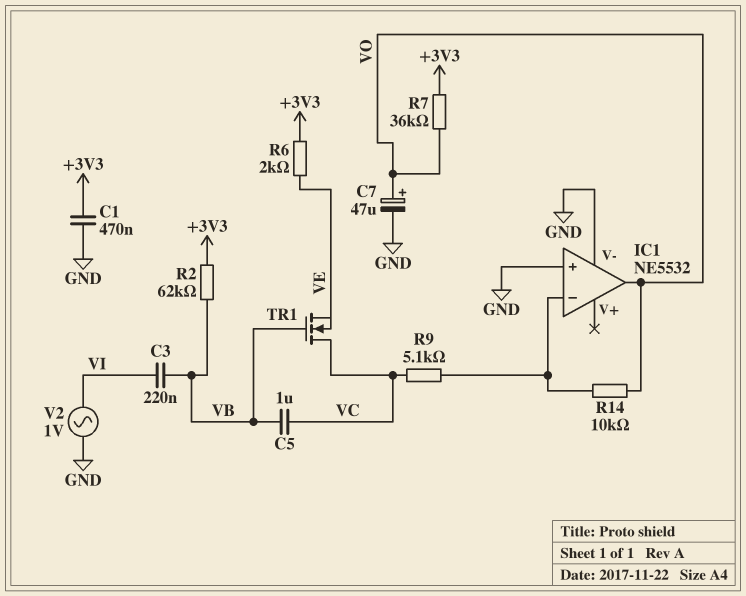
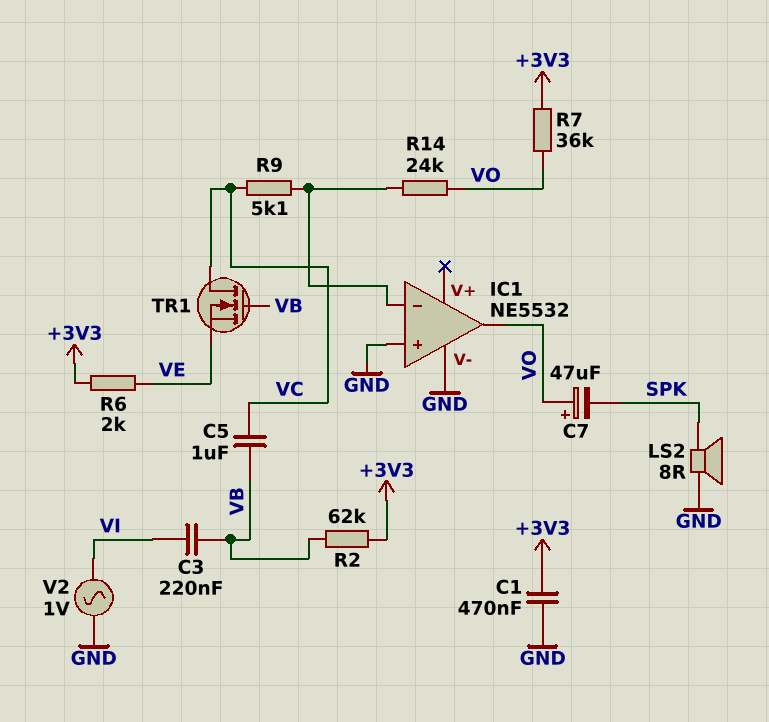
C7: 47uF (plus VO, minus GND) -> 47uF (plus VO, minus SPK)
LS2: none -> speaker 8R (GND, SPK)
R14: 10k (IC1/in-, VO) -> 24k (IC1/in-, VO)

